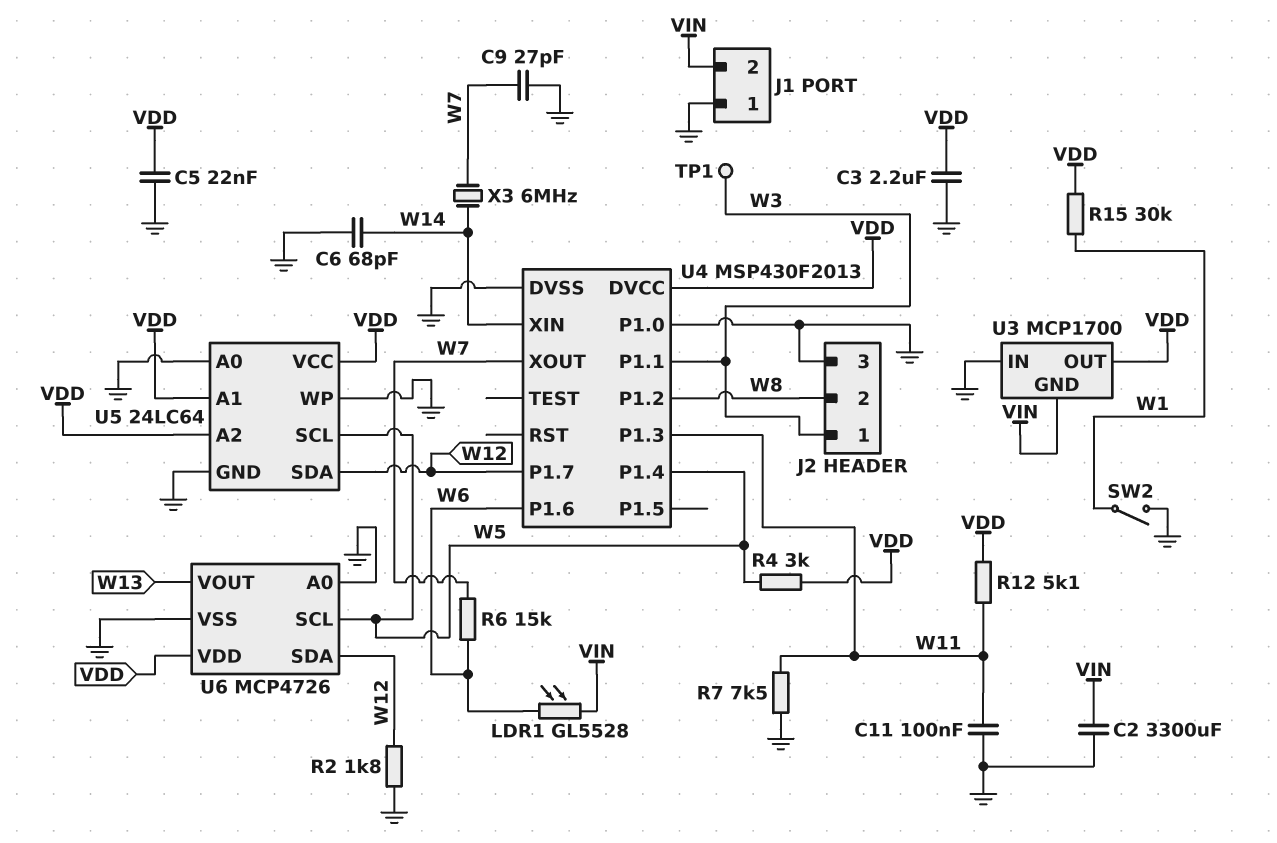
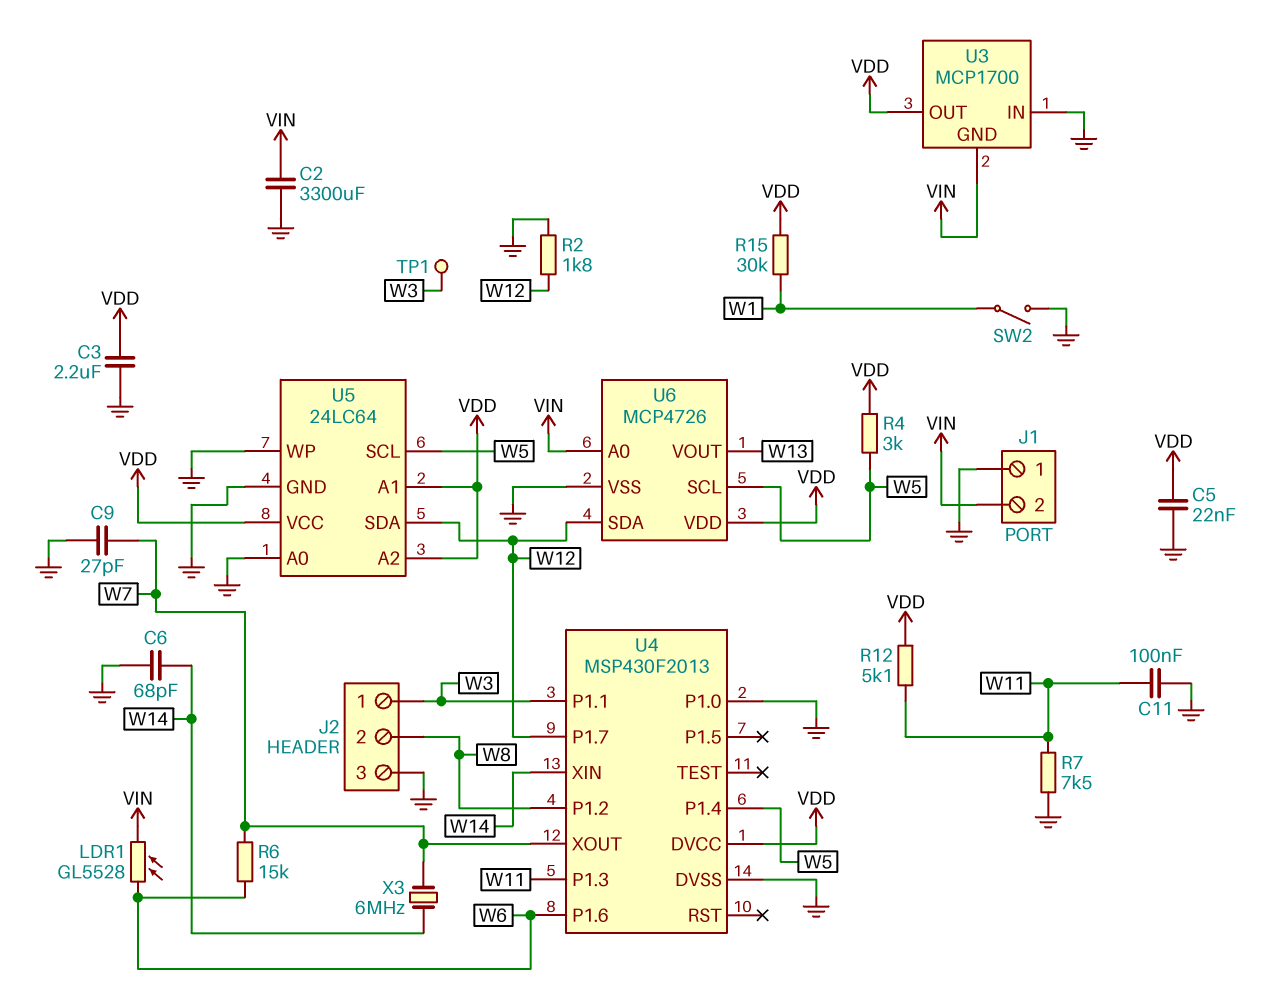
U6 pin A0: GND -> VIN

